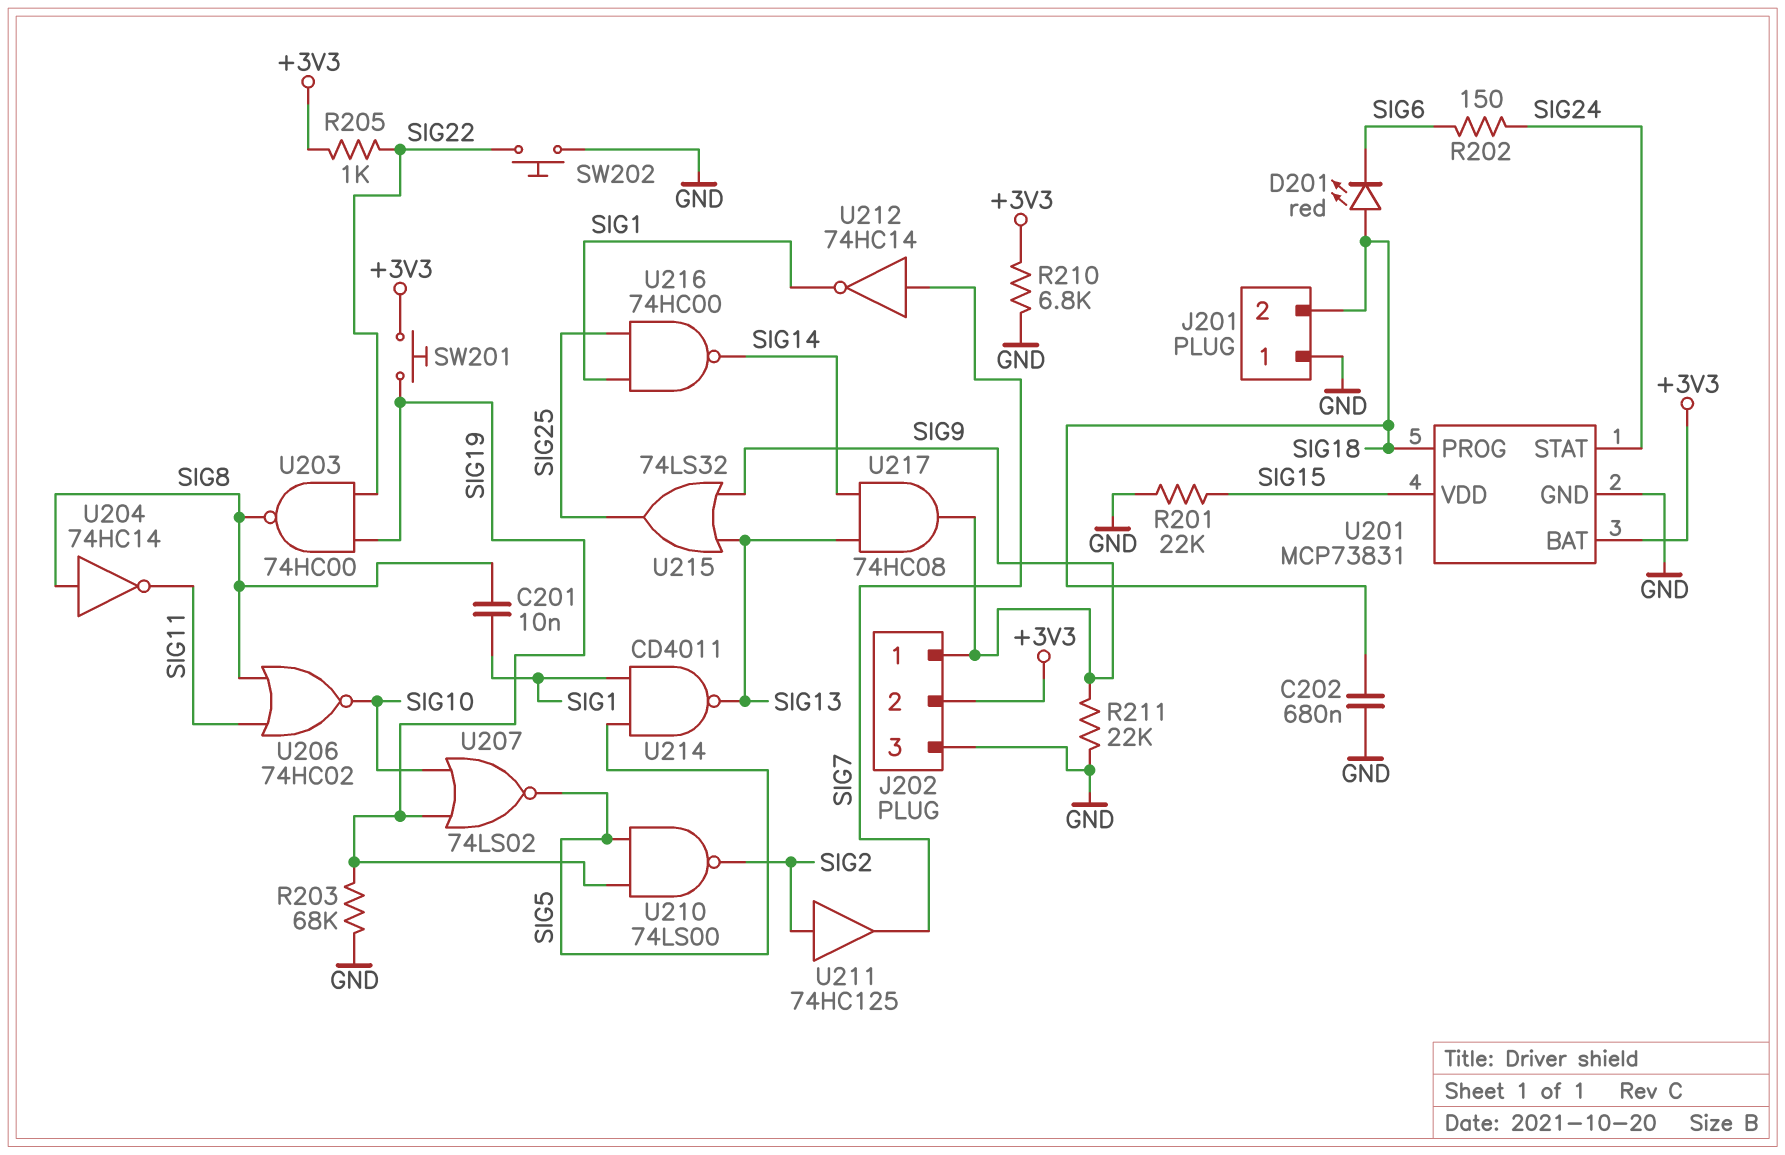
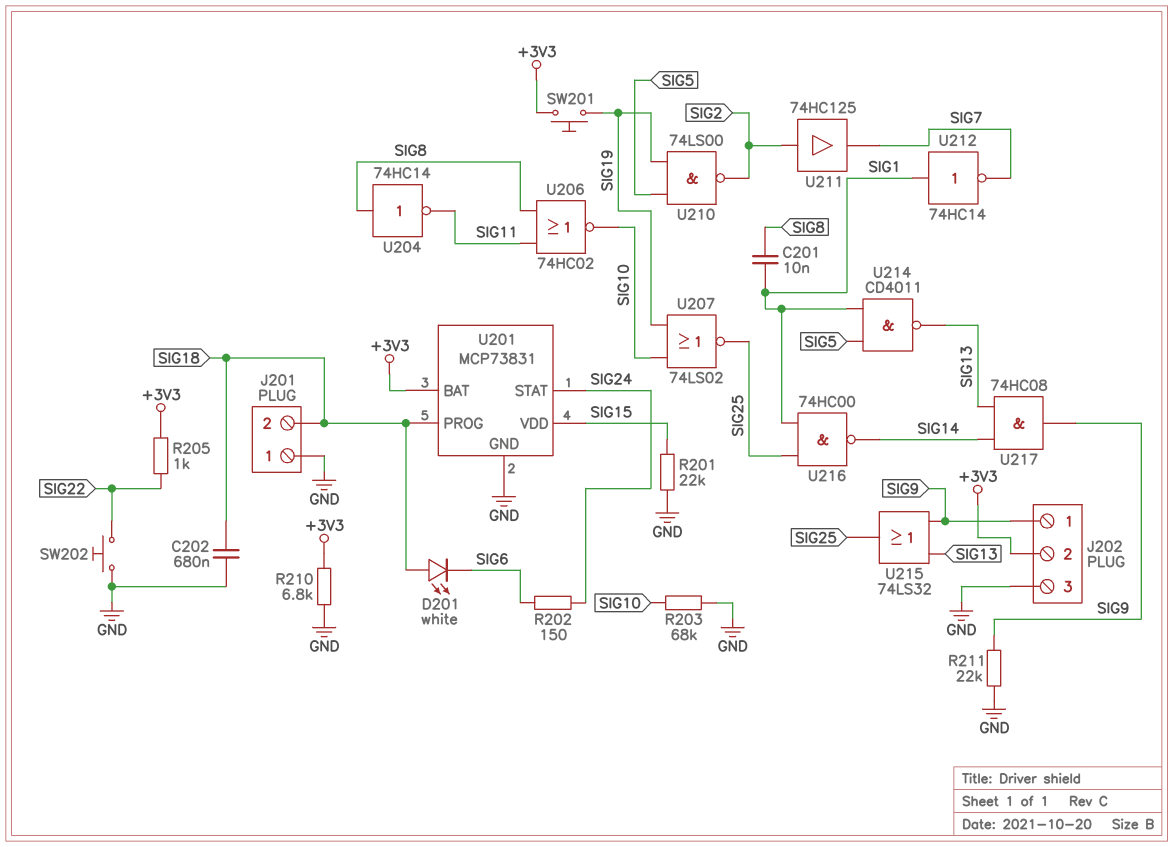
D201: LED red (A SIG18, K SIG6) -> LED white (A SIG18, K SIG6)
R203: 68k (GND, SIG19) -> 68k (GND, SIG10)
U203: NAND 74HC00 (in SIG19, in SIG22, out SIG8) -> none
U207: NOR 74LS02 (in SIG10, in SIG19, out SIG5) -> NOR 74LS02 (in SIG10, in SIG19, out SIG25)
U212: NOT 74HC14 (in SIG7, out SIG1) -> NOT 74HC14 (in SIG1, out SIG7)

